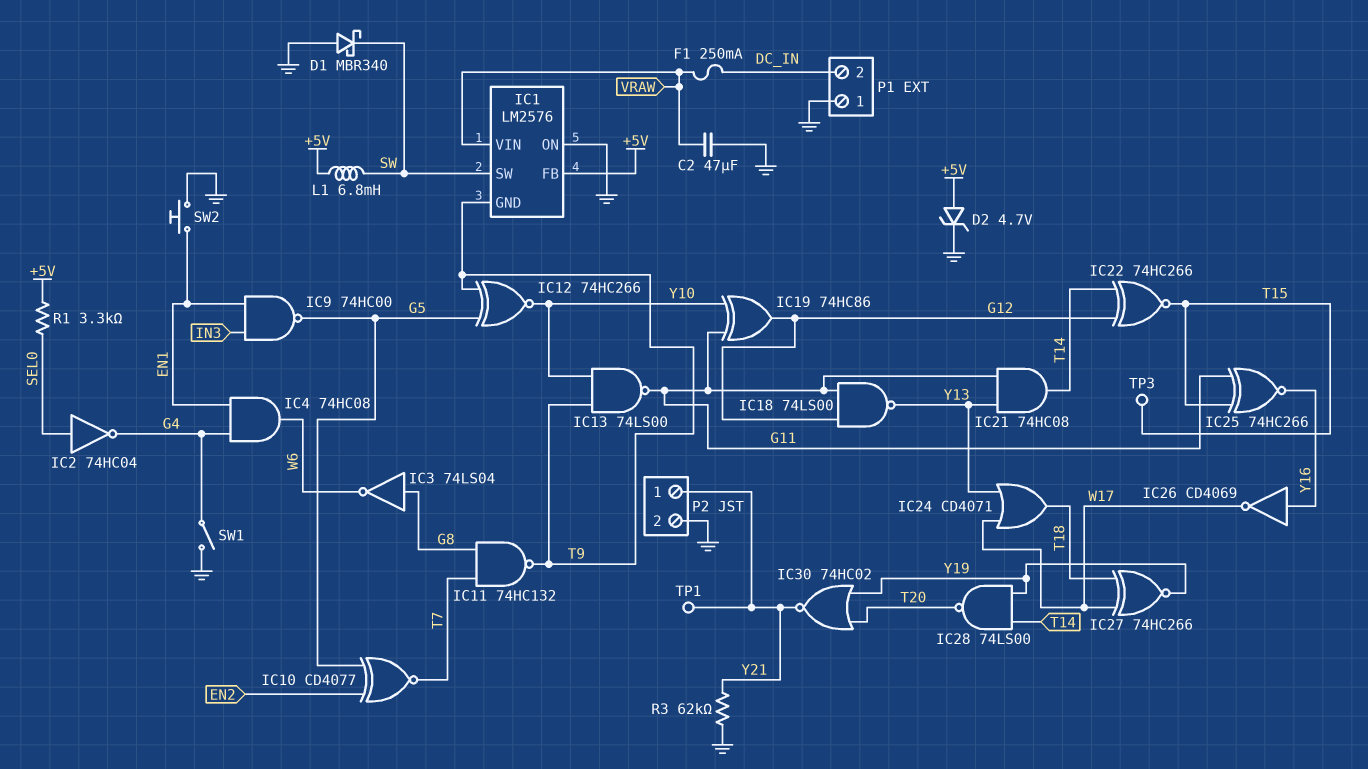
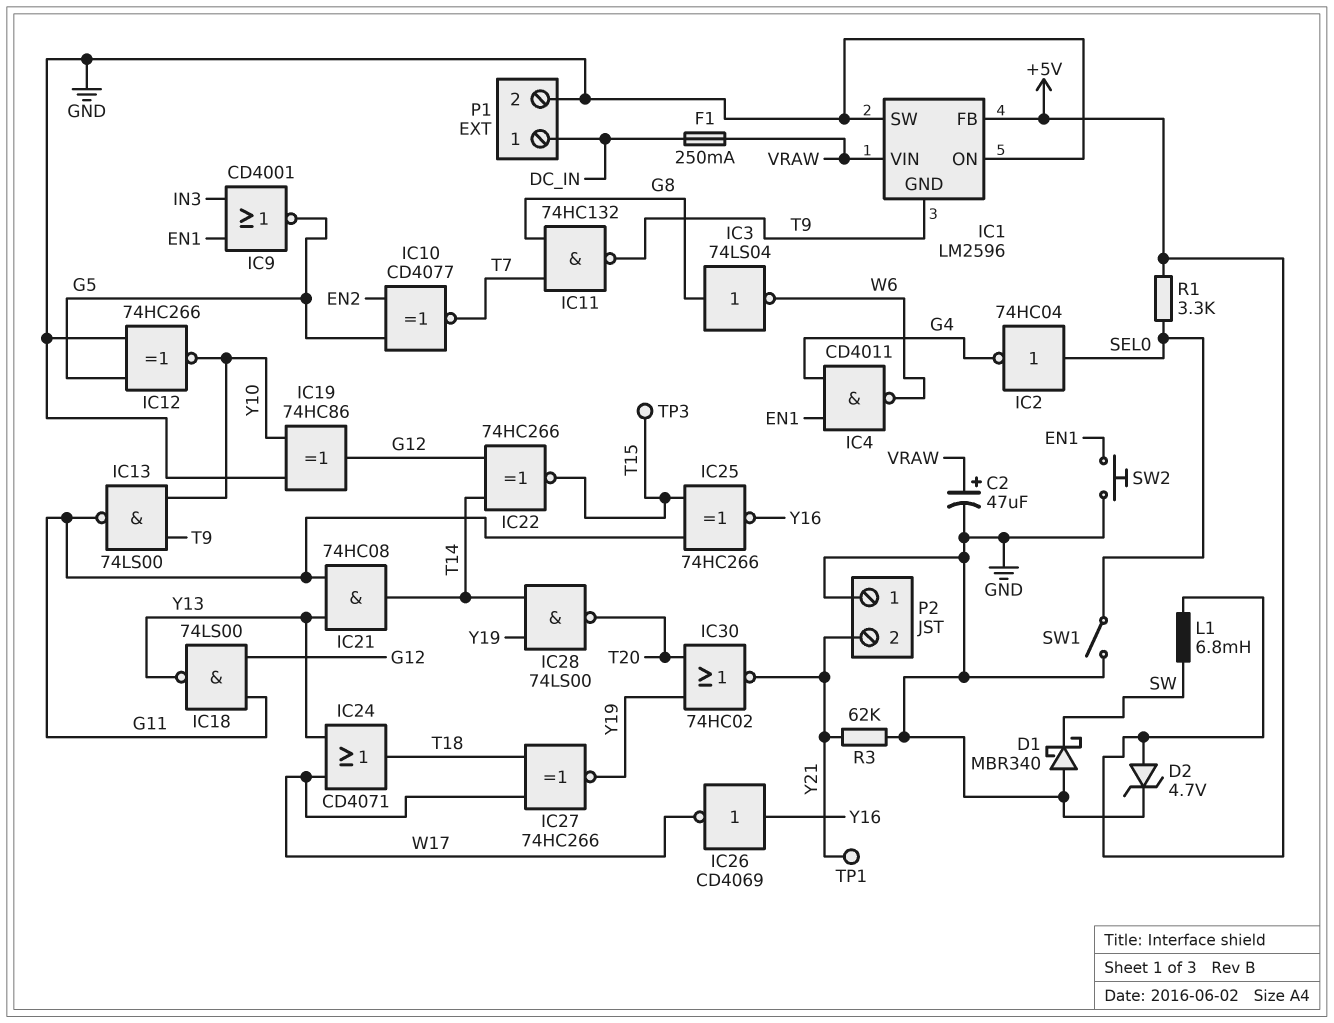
C2: 47uF (GND, VRAW) -> 47uF (plus VRAW, minus GND)
IC1: LM2576 -> LM2596
IC1 pin SW: SW -> GND
IC4: AND 74HC08 (in EN1, in G4, out W6) -> NAND CD4011 (in EN1, in G4, out W6)
IC9: NAND 74HC00 (in EN1, in IN3, out G5) -> NOR CD4001 (in EN1, in IN3, out G5)
IC12: XNOR 74HC266 (in G5, in T9, out Y10) -> XNOR 74HC266 (in G5, in GND, out Y10)
IC19: XOR 74HC86 (in G11, in Y10, out G12) -> XOR 74HC86 (in GND, in Y10, out G12)
P1 pin 1: GND -> DC_IN
P1 pin 2: DC_IN -> GND
P2 pin 1: Y21 -> GND
P2 pin 2: GND -> Y21
SW1: switch (G4, GND) -> switch (GND, SEL0)

